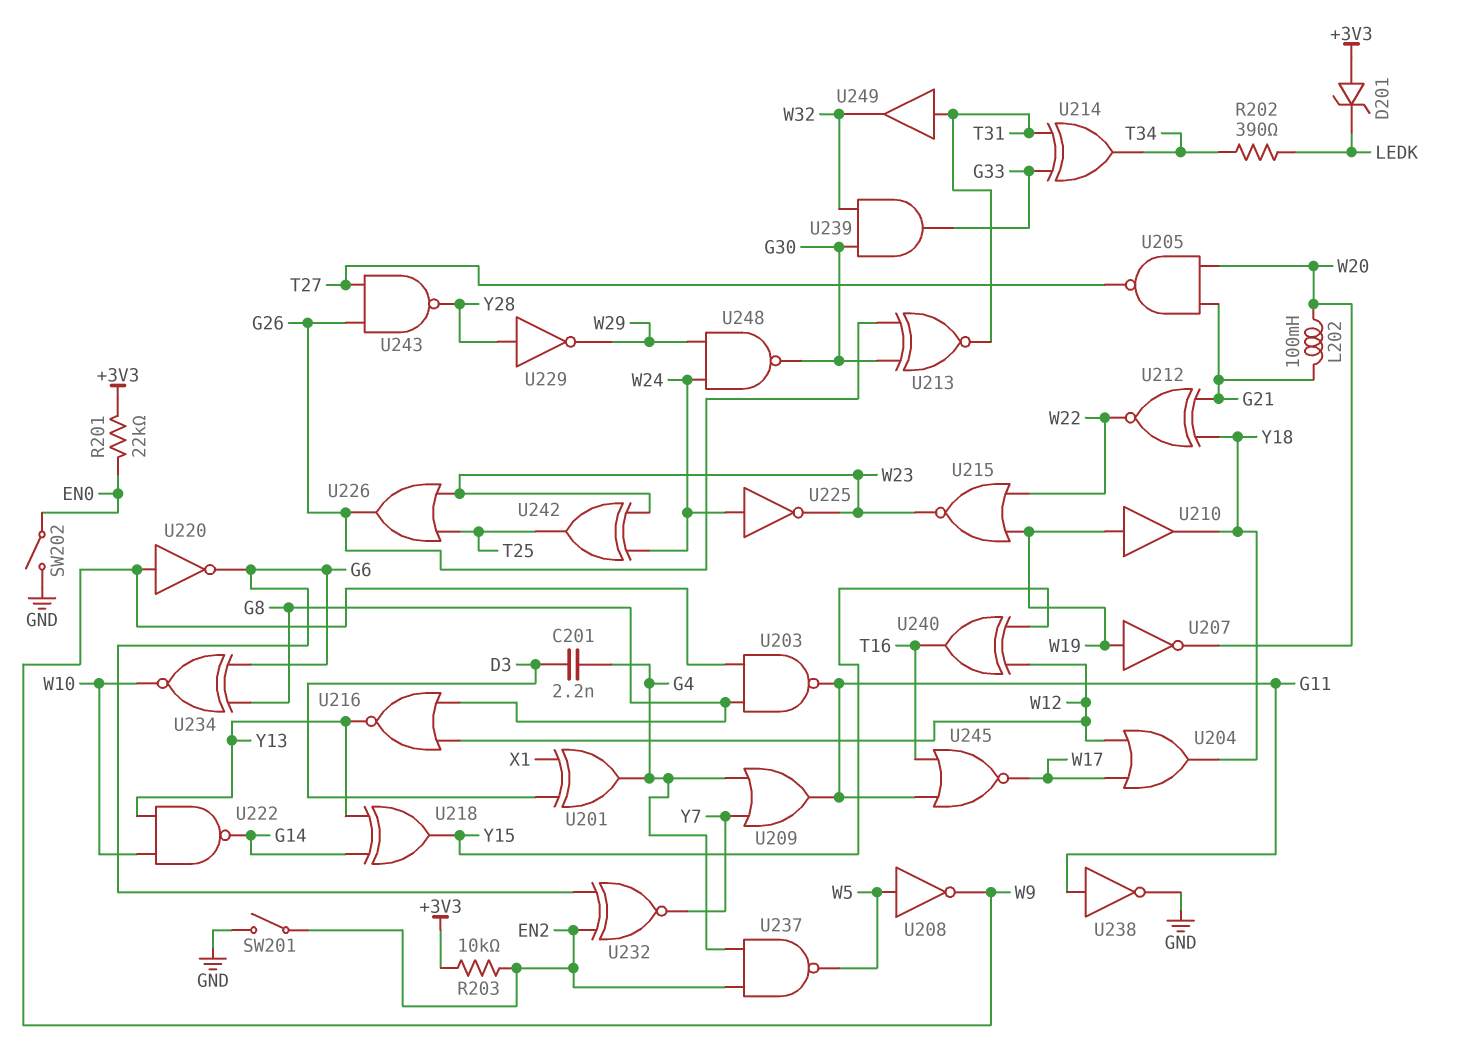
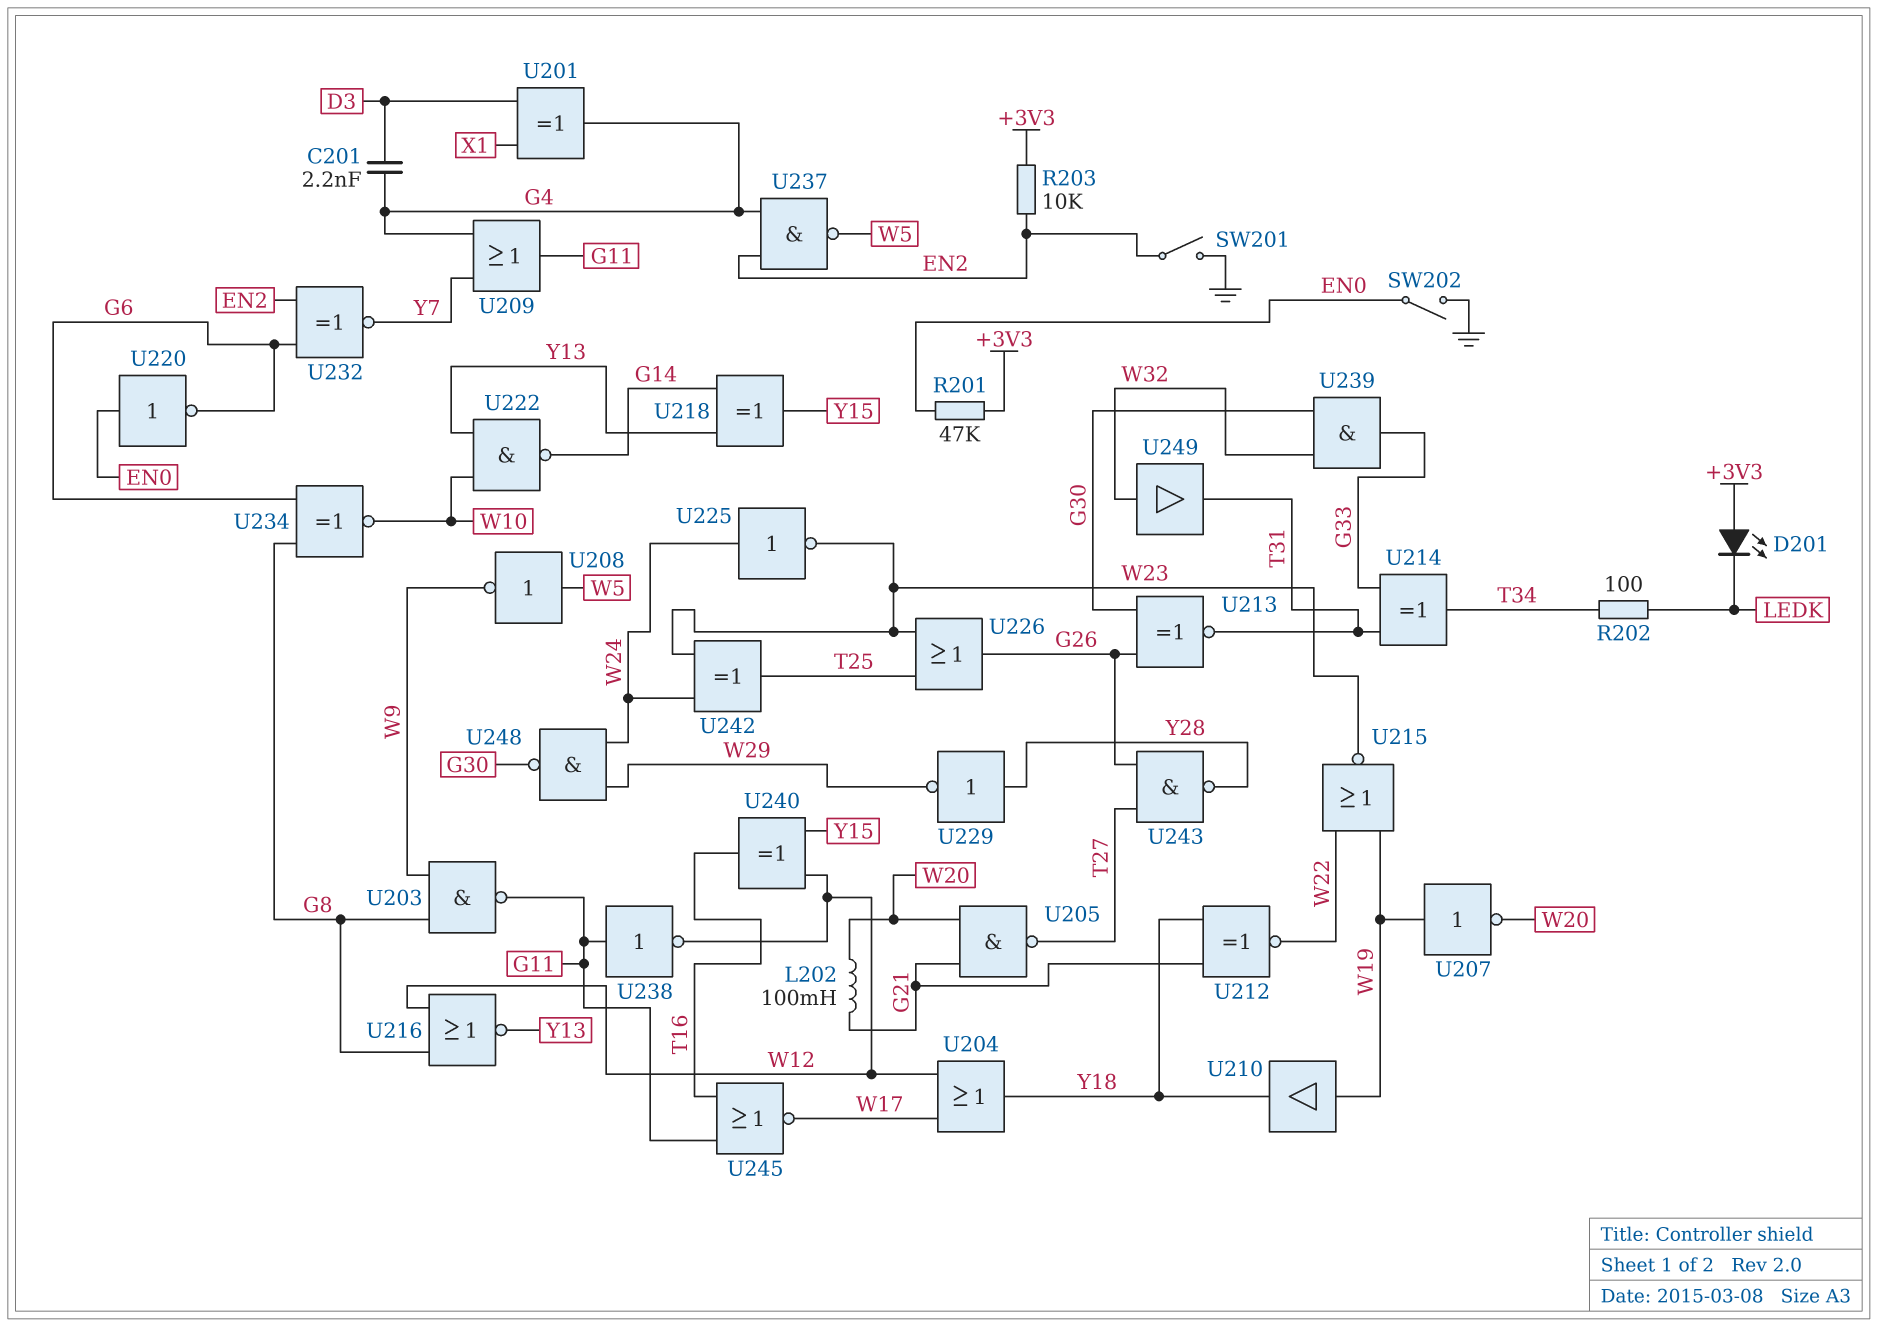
D201: zener (A +3V3, K LEDK) -> LED (A +3V3, K LEDK)
R201: 22k (+3V3, EN0) -> 47k (+3V3, EN0)
R202: 390 (LEDK, T34) -> 100 (LEDK, T34)
U220: NOT (in W9, out G6) -> NOT (in EN0, out G6)
U238: NOT (in G11, out GND) -> NOT (in G11, out W12)
U249: buffer (in T31, out W32) -> buffer (in W32, out T31)

